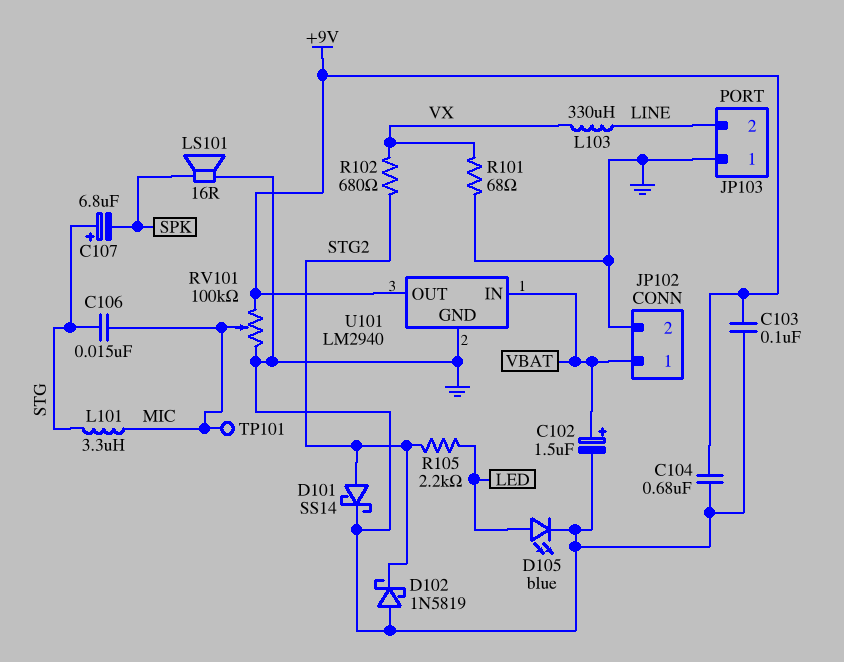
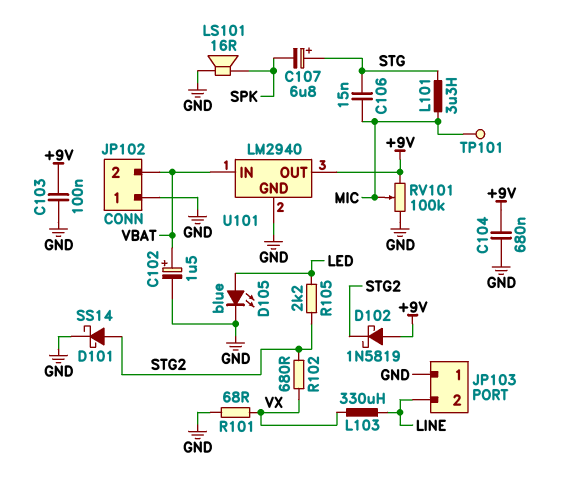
D102: schottky 1N5819 (A GND, K STG2) -> schottky 1N5819 (A +9V, K STG2)
JP102 pin 1: VBAT -> GND
JP102 pin 2: GND -> VBAT

